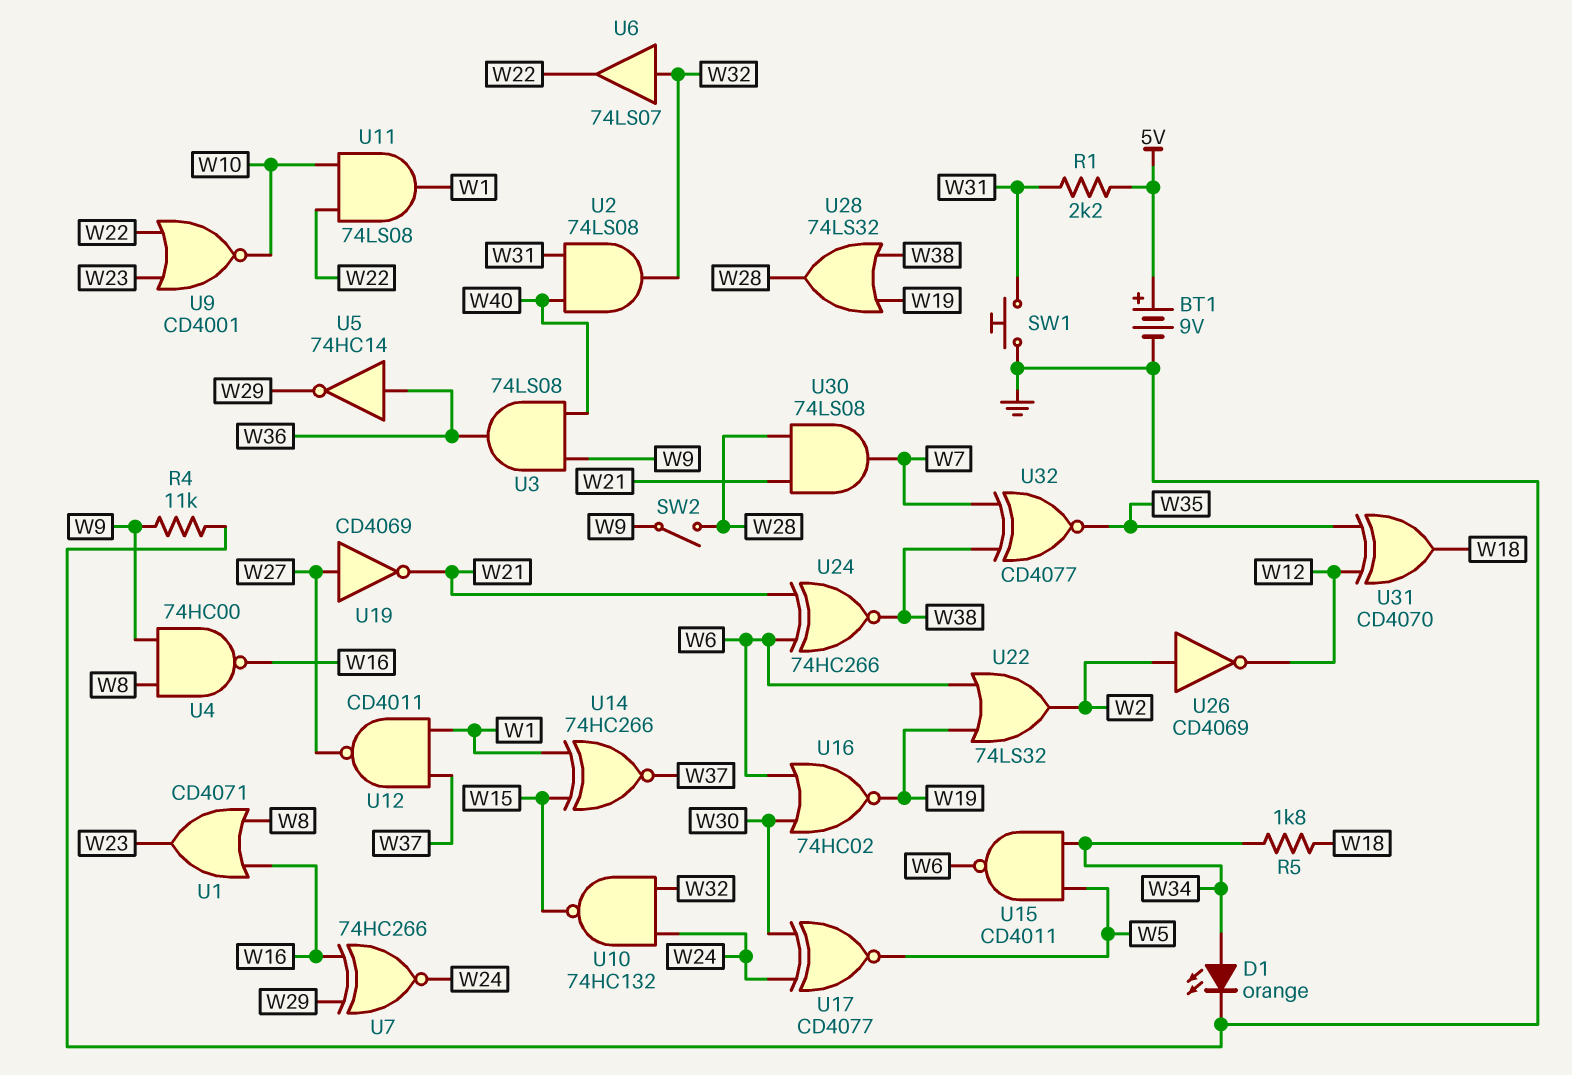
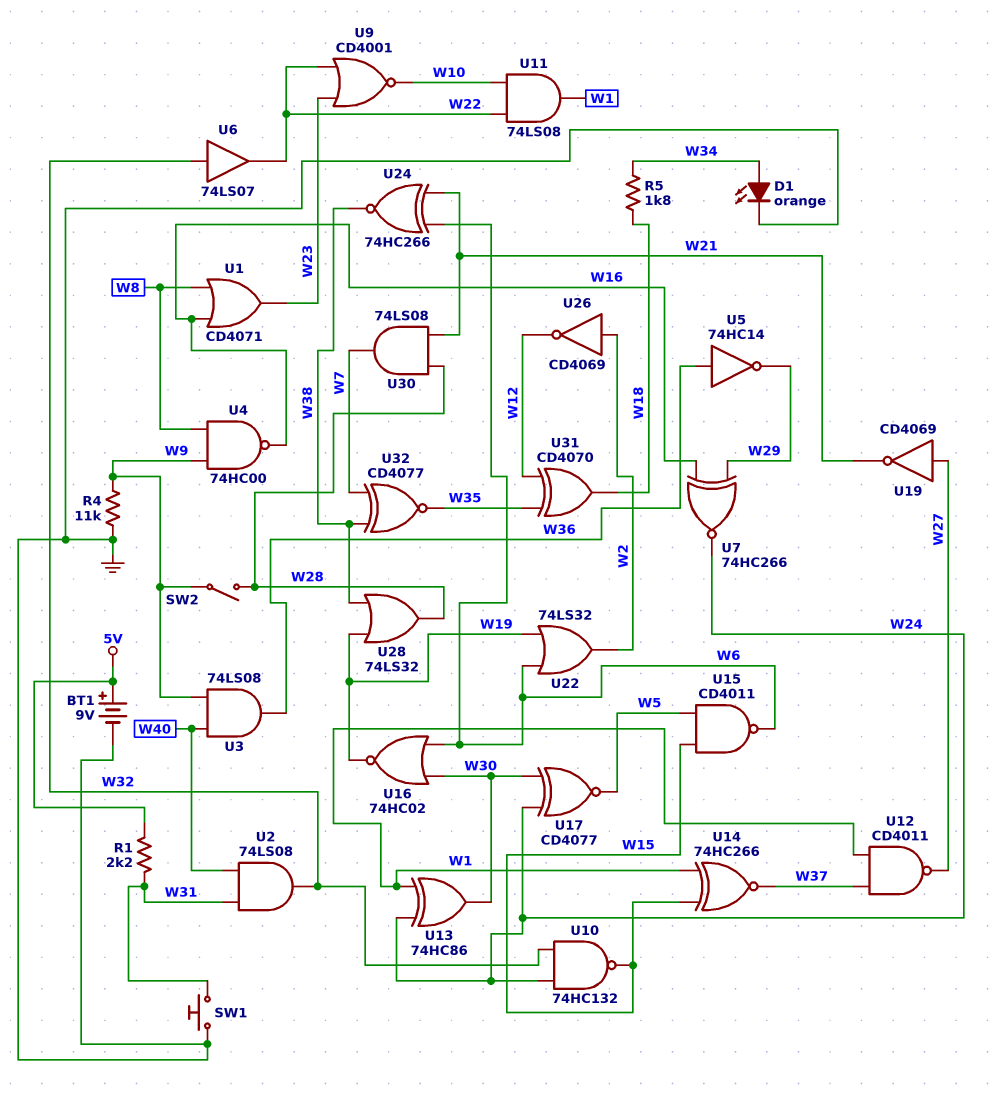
U13: none -> XOR 74HC86 (in W1, in W24, out W30)
U15: NAND CD4011 (in W5, in W34, out W6) -> NAND CD4011 (in W5, in W15, out W6)

